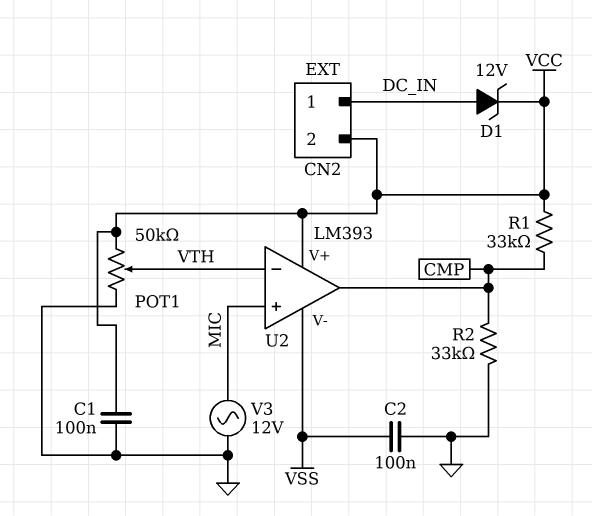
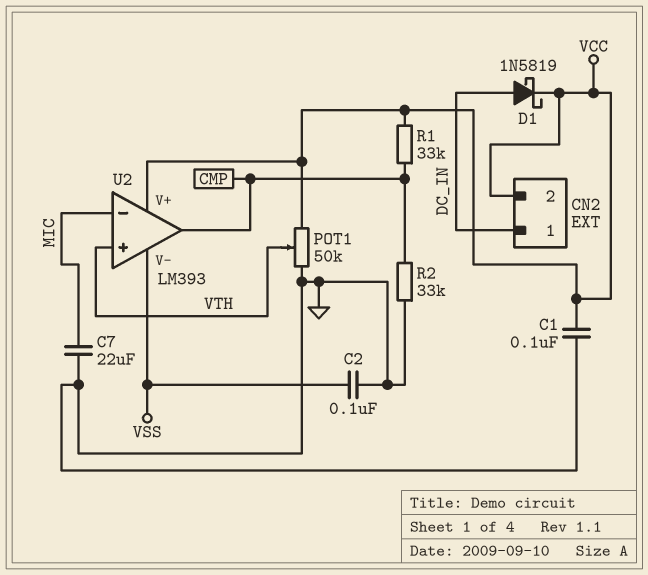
C7: none -> 22uF (GND, MIC)
D1: zener 12V (A DC_IN, K VCC) -> schottky 1N5819 (A DC_IN, K VCC)
U2 pin in+: MIC -> VTH
U2 pin in-: VTH -> MIC
V3: AC 12V (GND, MIC) -> none

